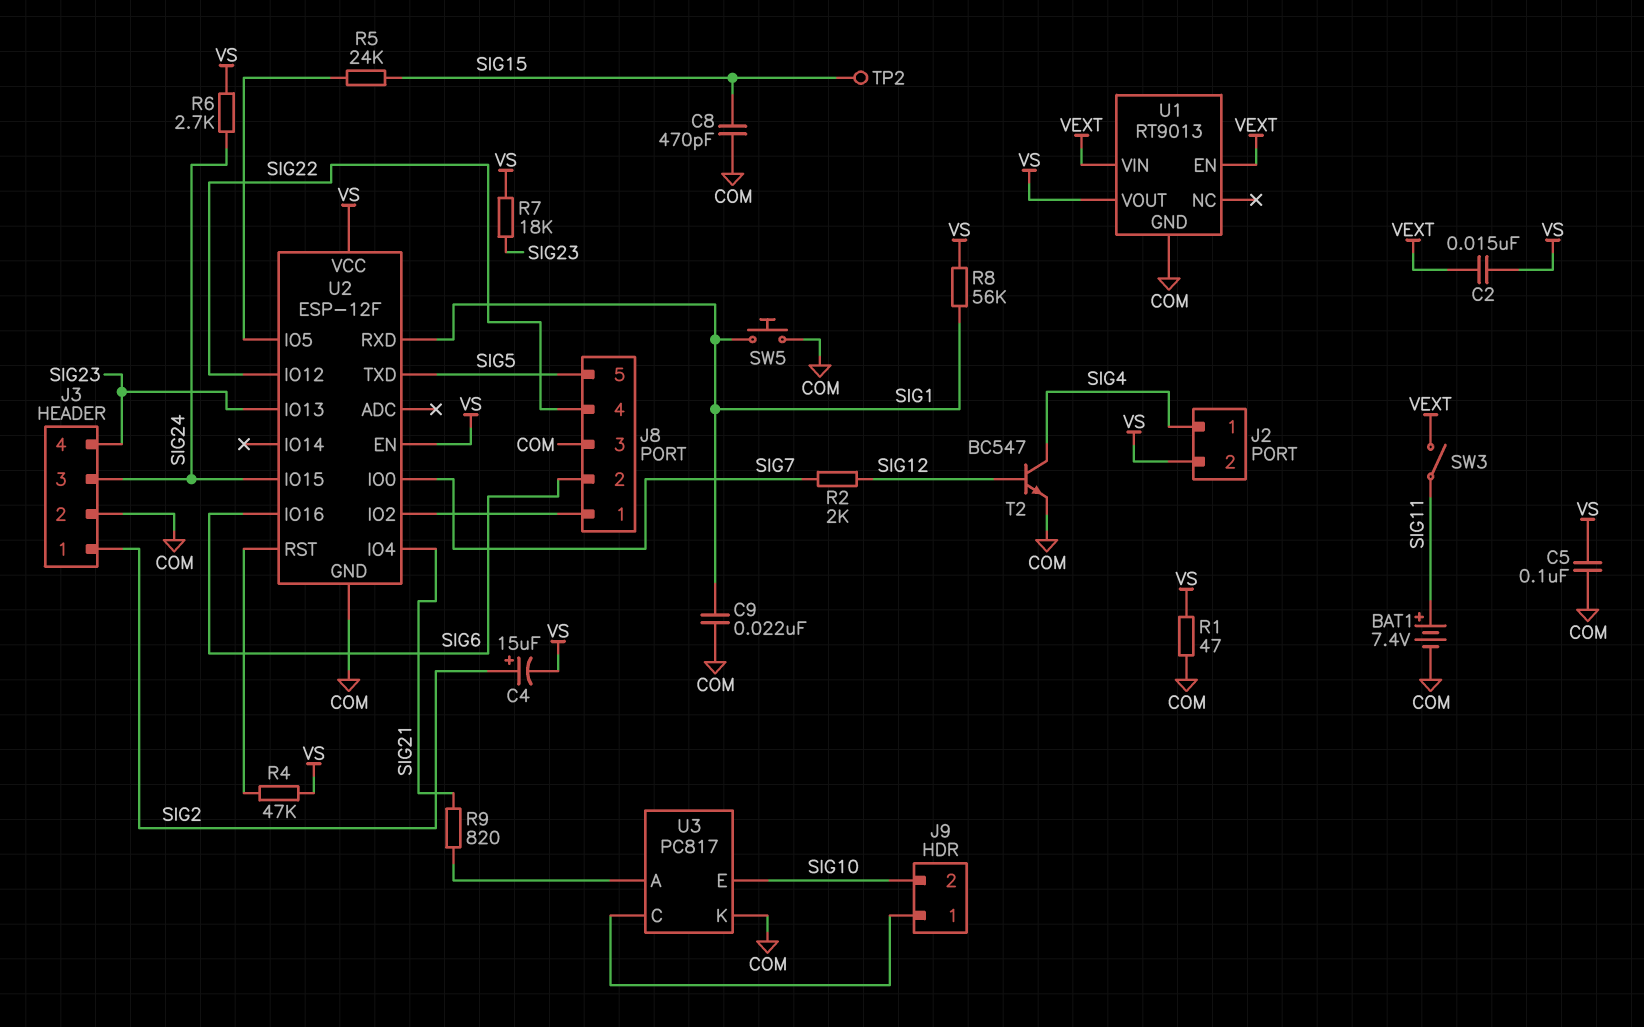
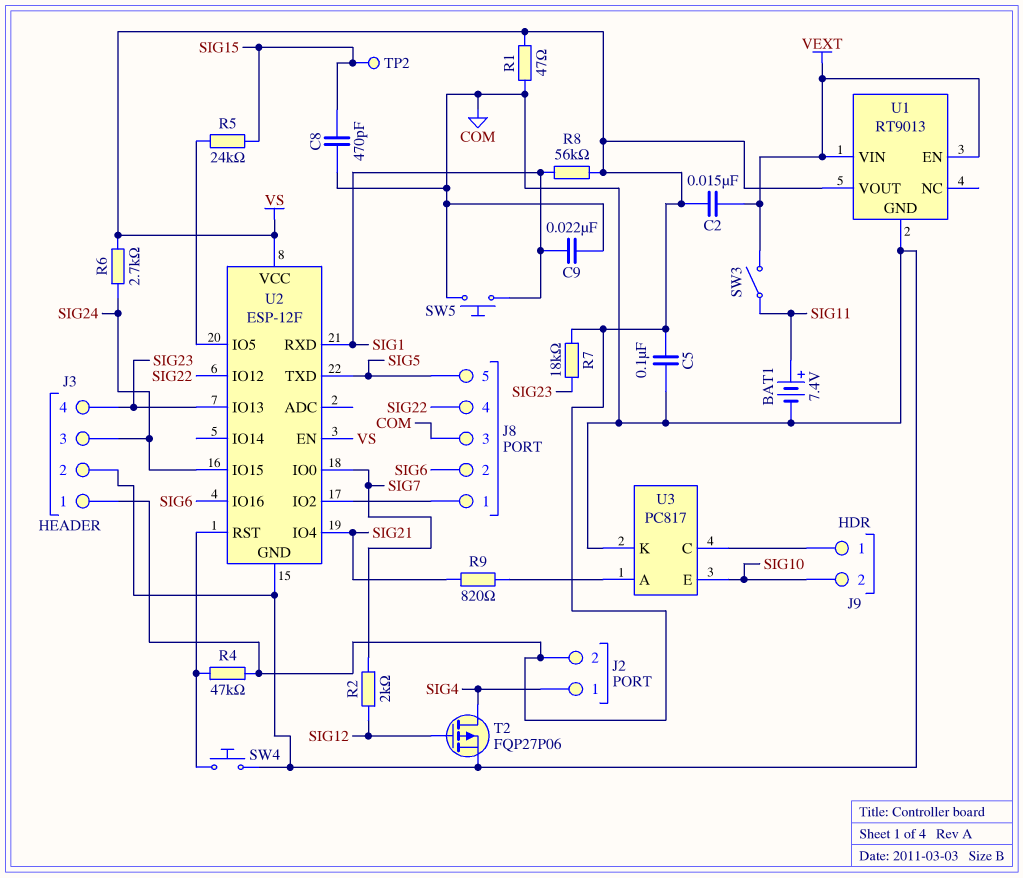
C4: 15uF (plus SIG2, minus VS) -> none
J3 pin 1: SIG2 -> VS
SW4: none -> button (COM, U2/RST)
T2: NPN BC547 (B SIG12, C SIG4, E COM) -> PMOS FQP27P06 (G SIG12, D SIG4, S COM)

